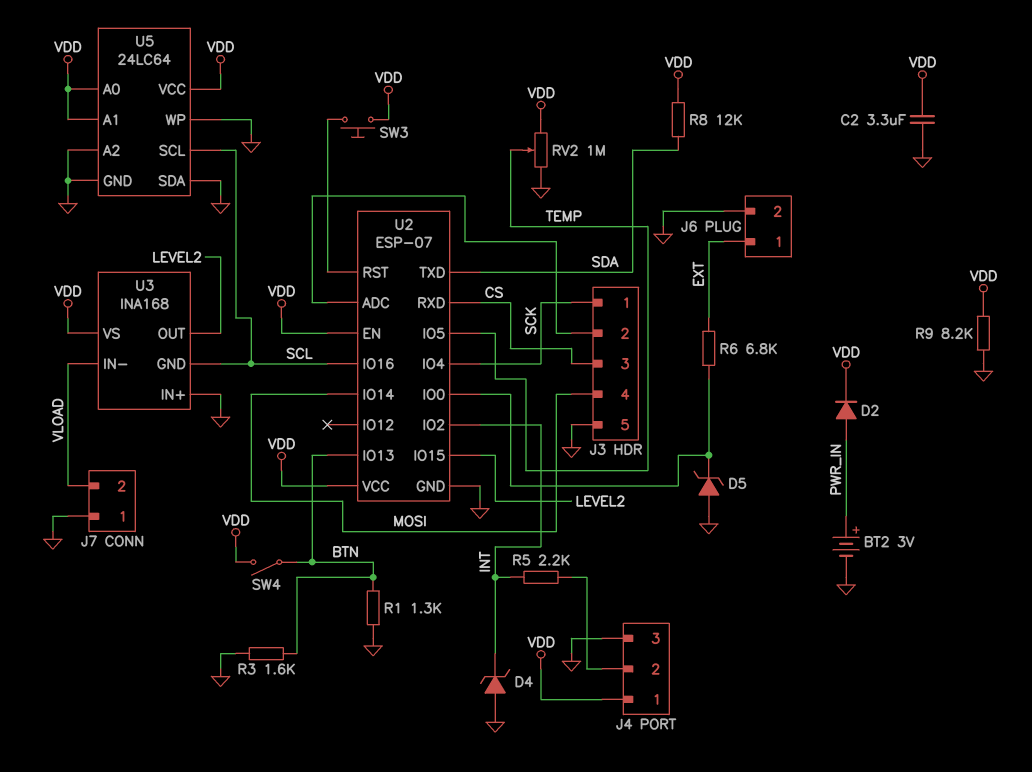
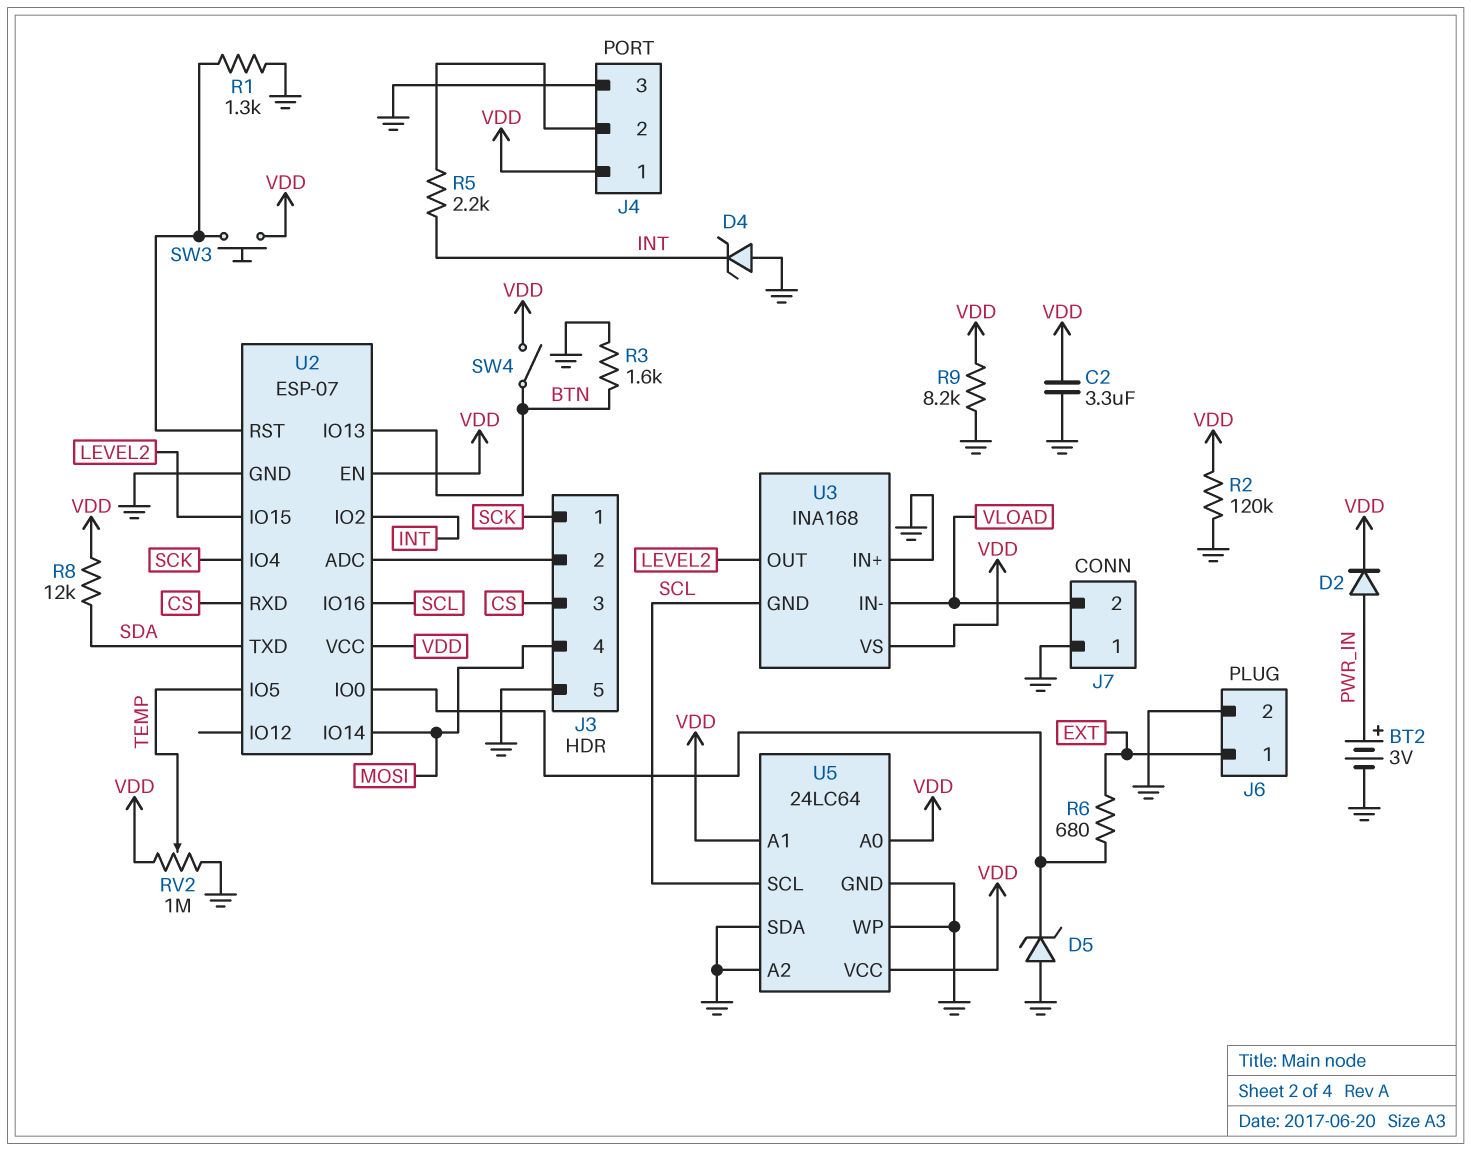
R1: 1.3k (BTN, GND) -> 1.3k (GND, U2/RST)
R2: none -> 120k (GND, VDD)
R6: 6.8k (EXT, U2/IO0) -> 680 (EXT, U2/IO0)

